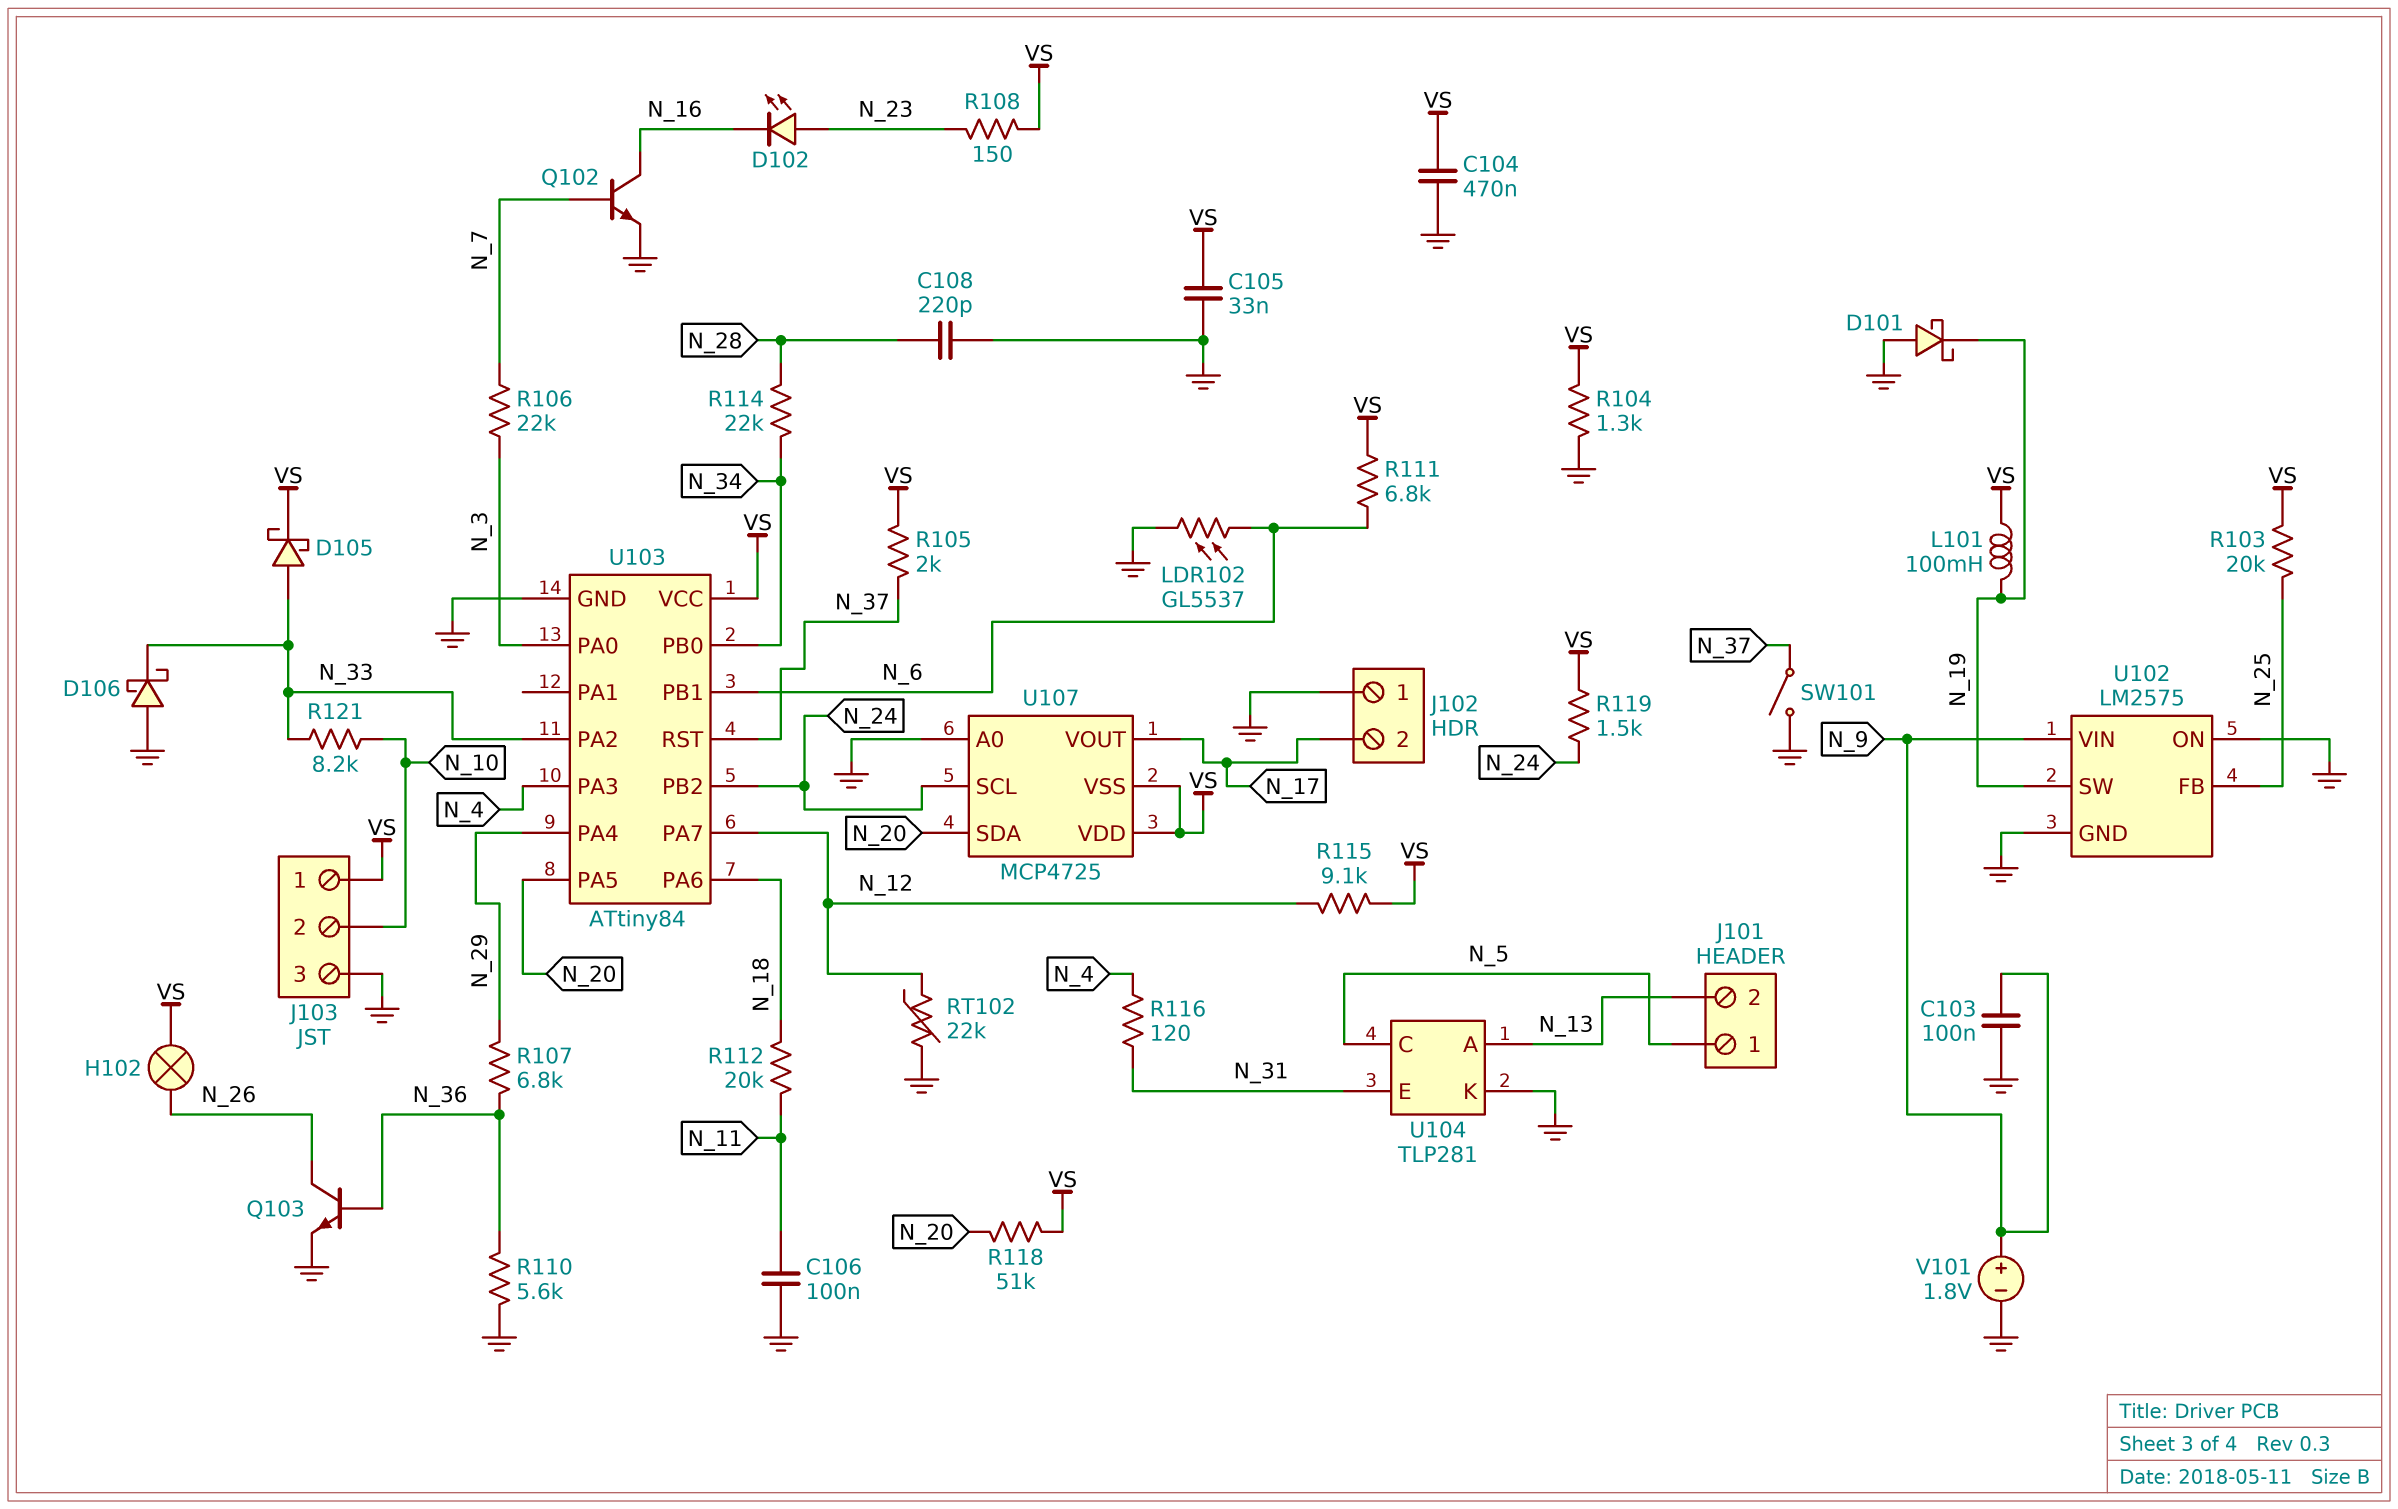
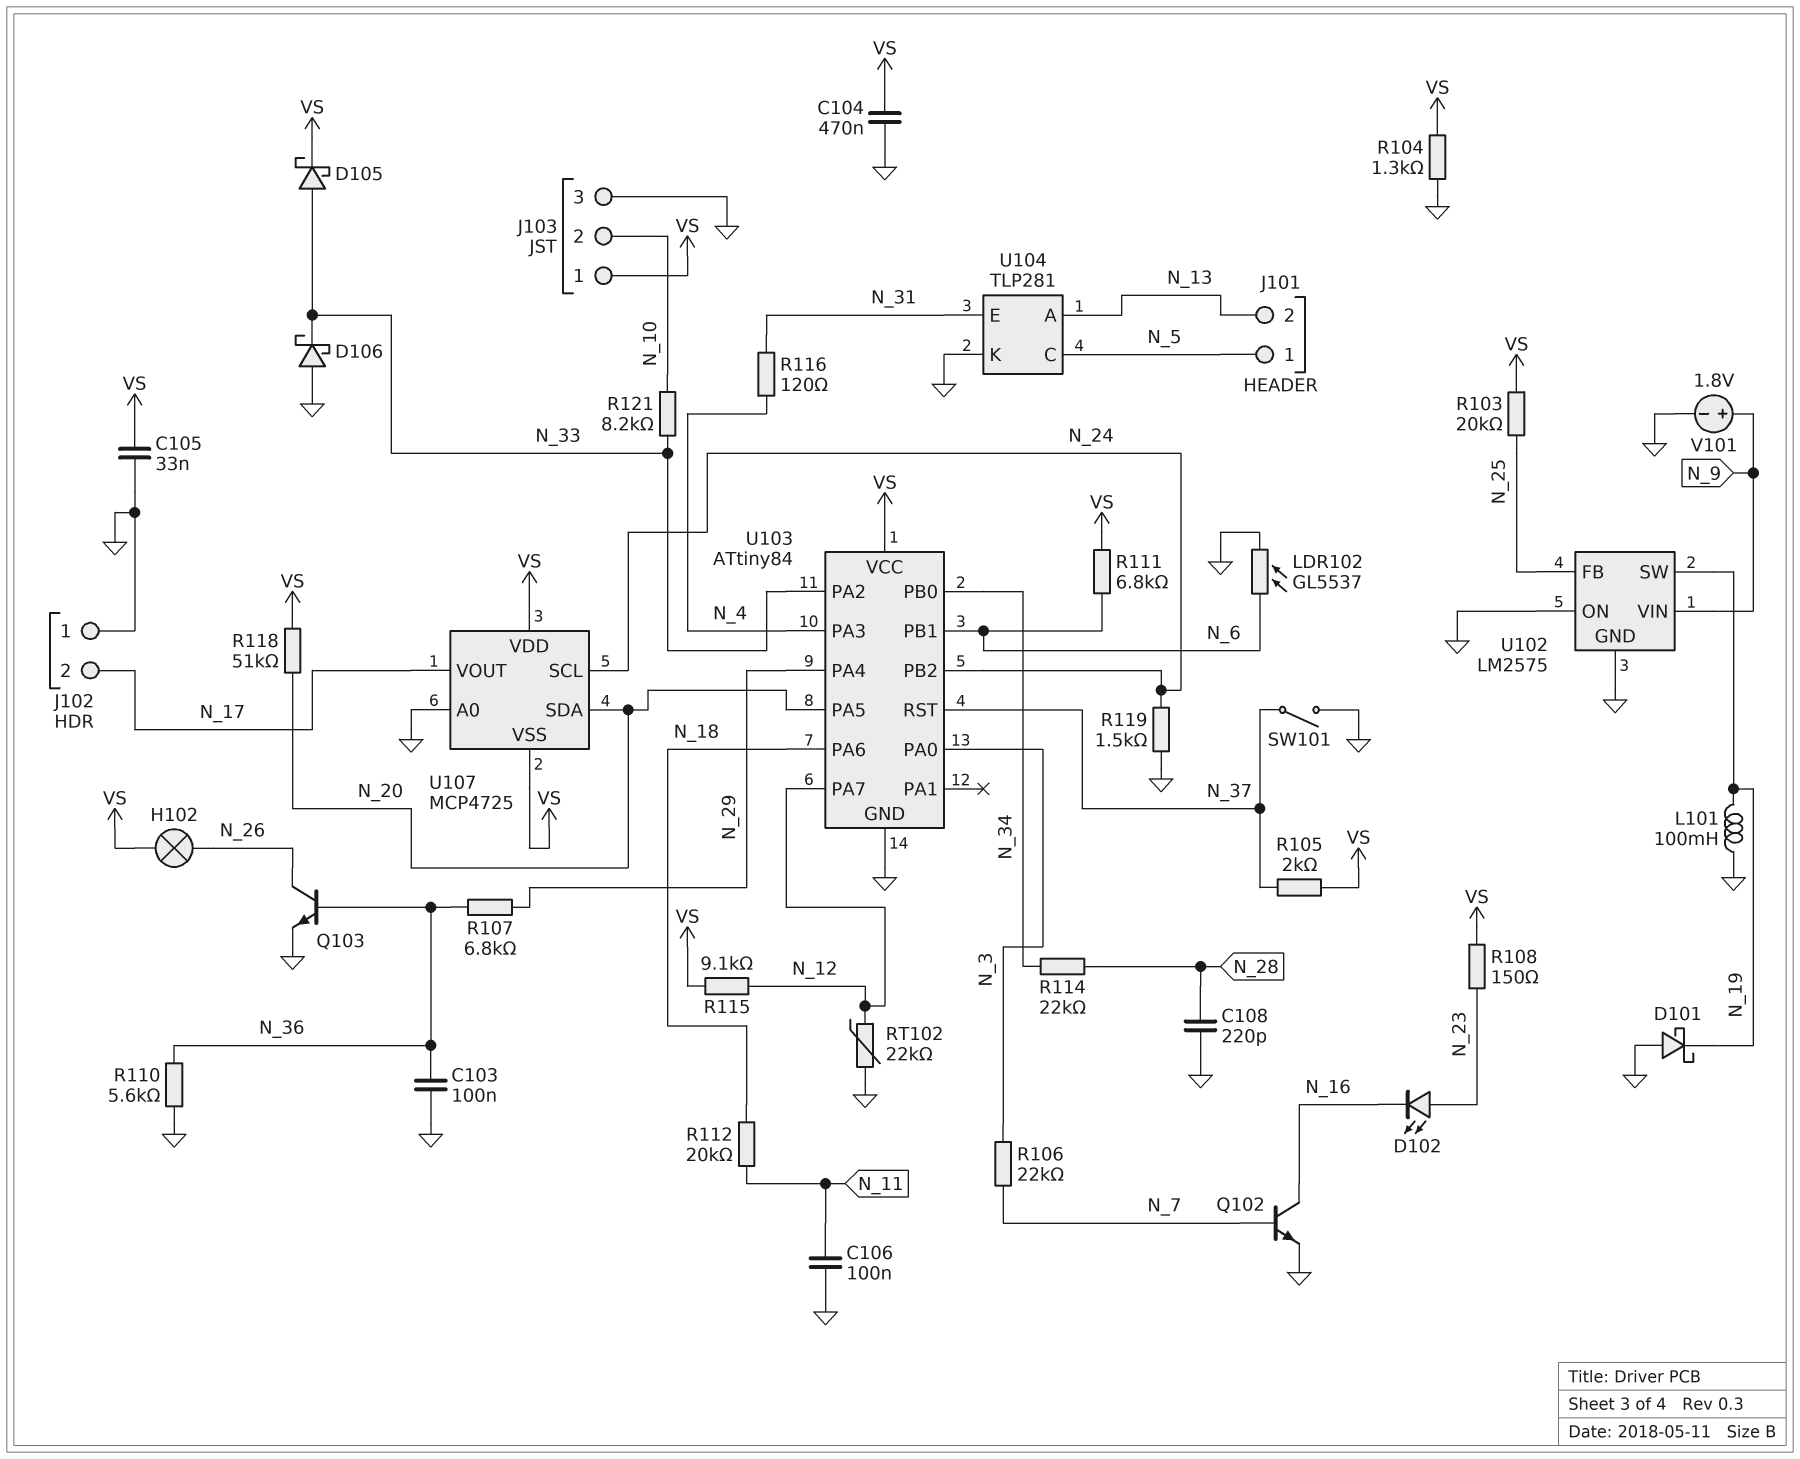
C103: 100nF (GND, N_9) -> 100nF (GND, N_36)
L101: 100mH (N_19, VS) -> 100mH (GND, N_19)
R119: 1.5k (N_24, VS) -> 1.5k (GND, N_24)

